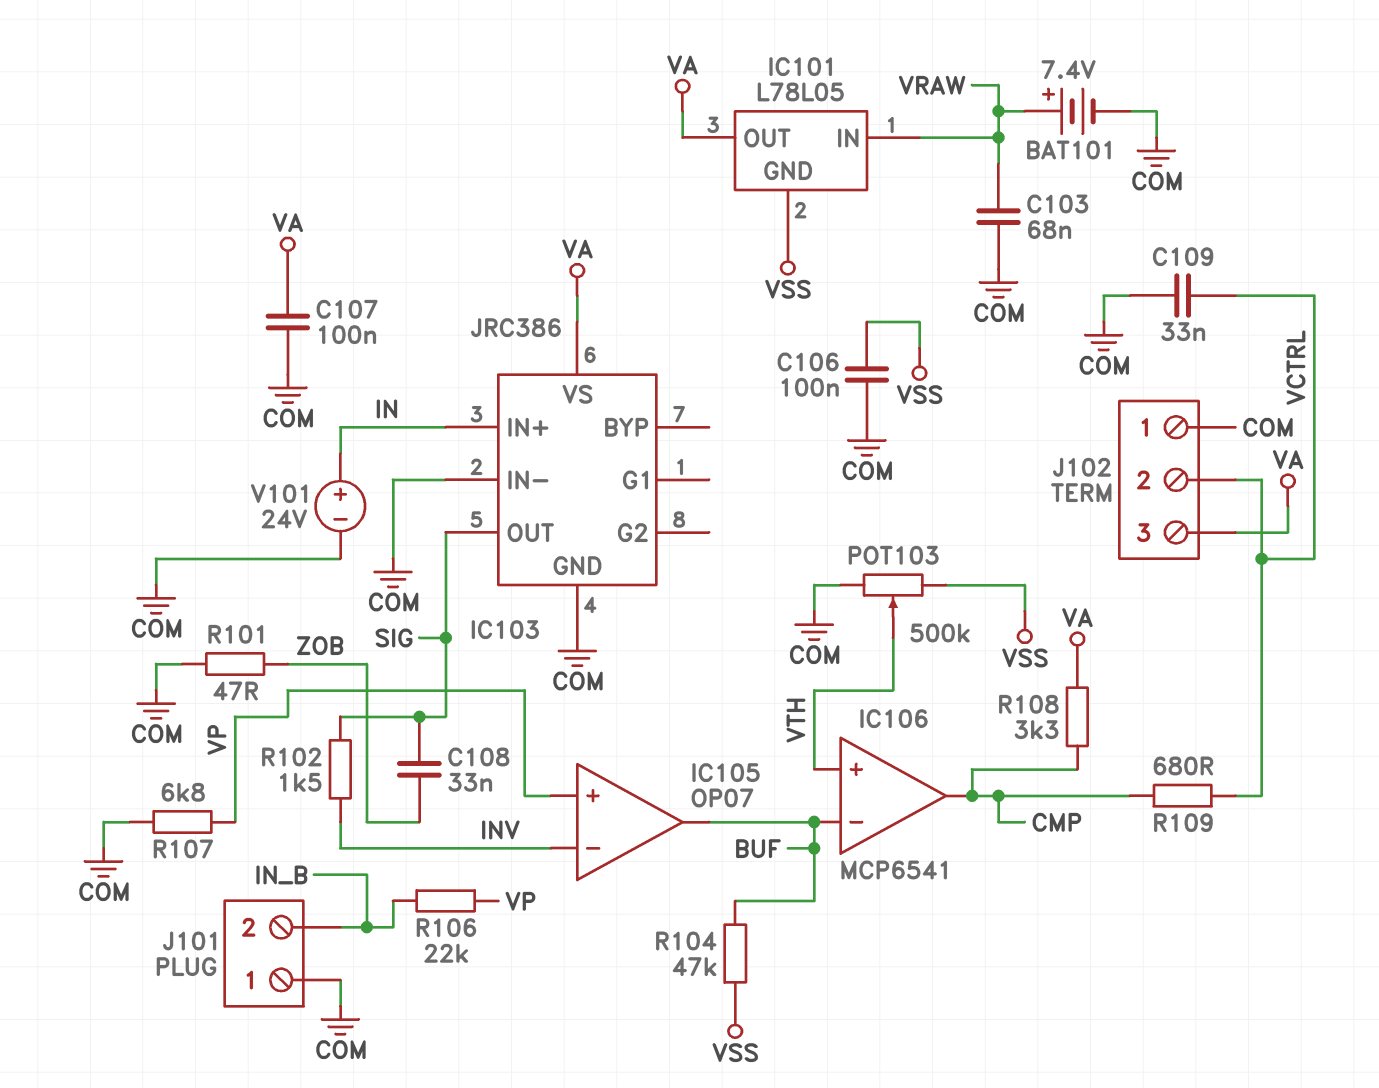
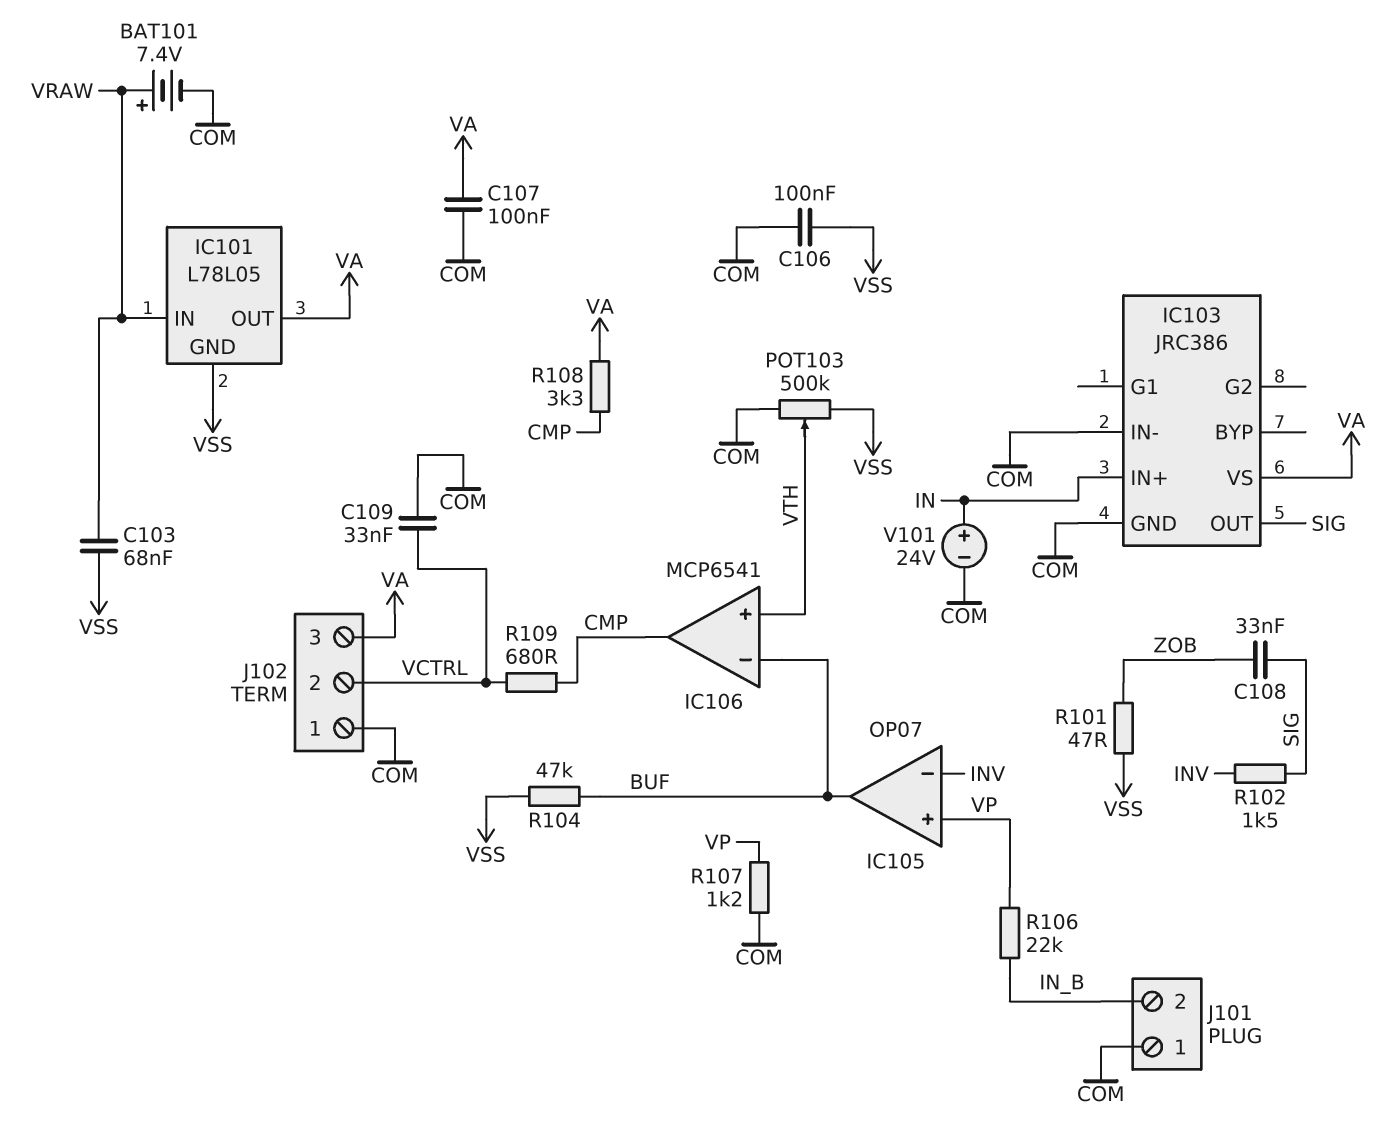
C103: 68nF (COM, VRAW) -> 68nF (VRAW, VSS)
R101: 47 (COM, ZOB) -> 47 (VSS, ZOB)
R107: 6.8k (COM, VP) -> 1.2k (COM, VP)

